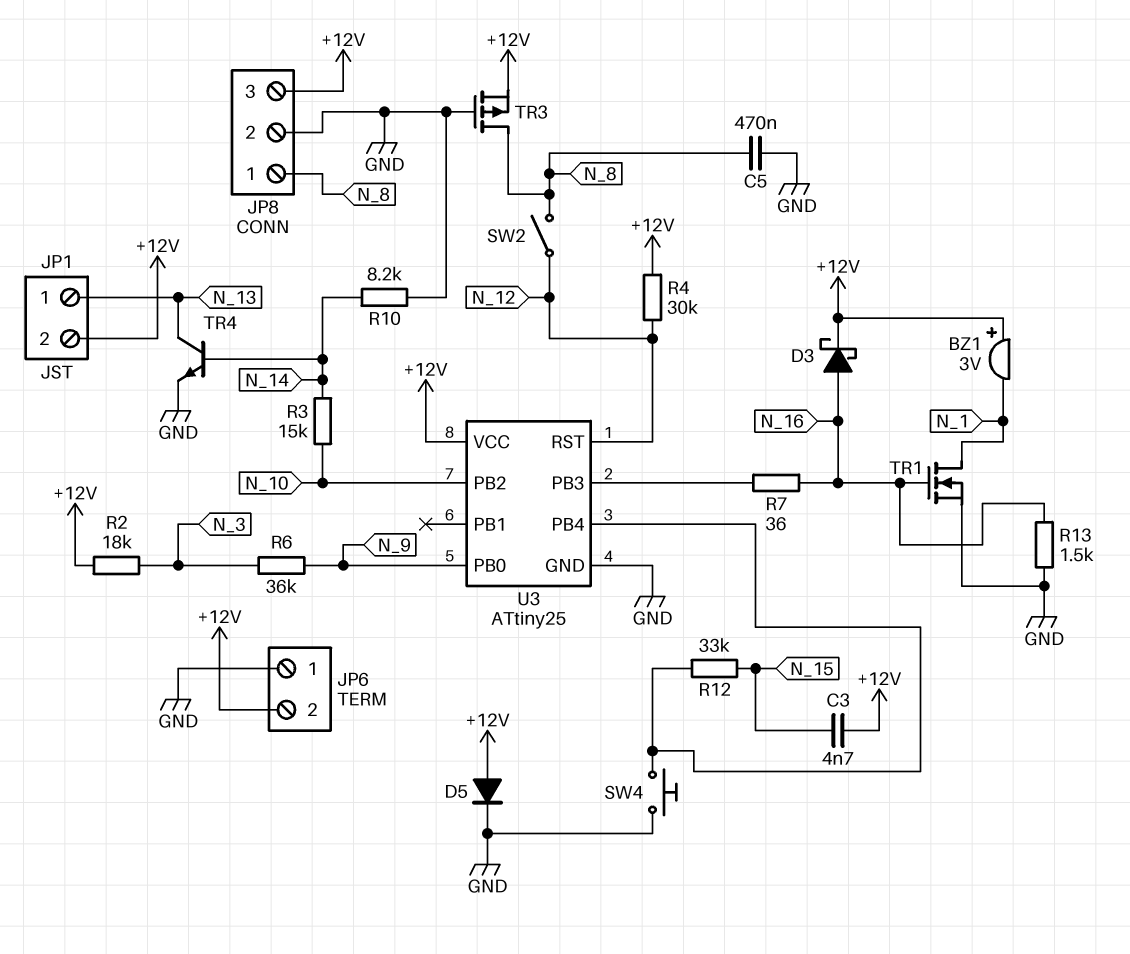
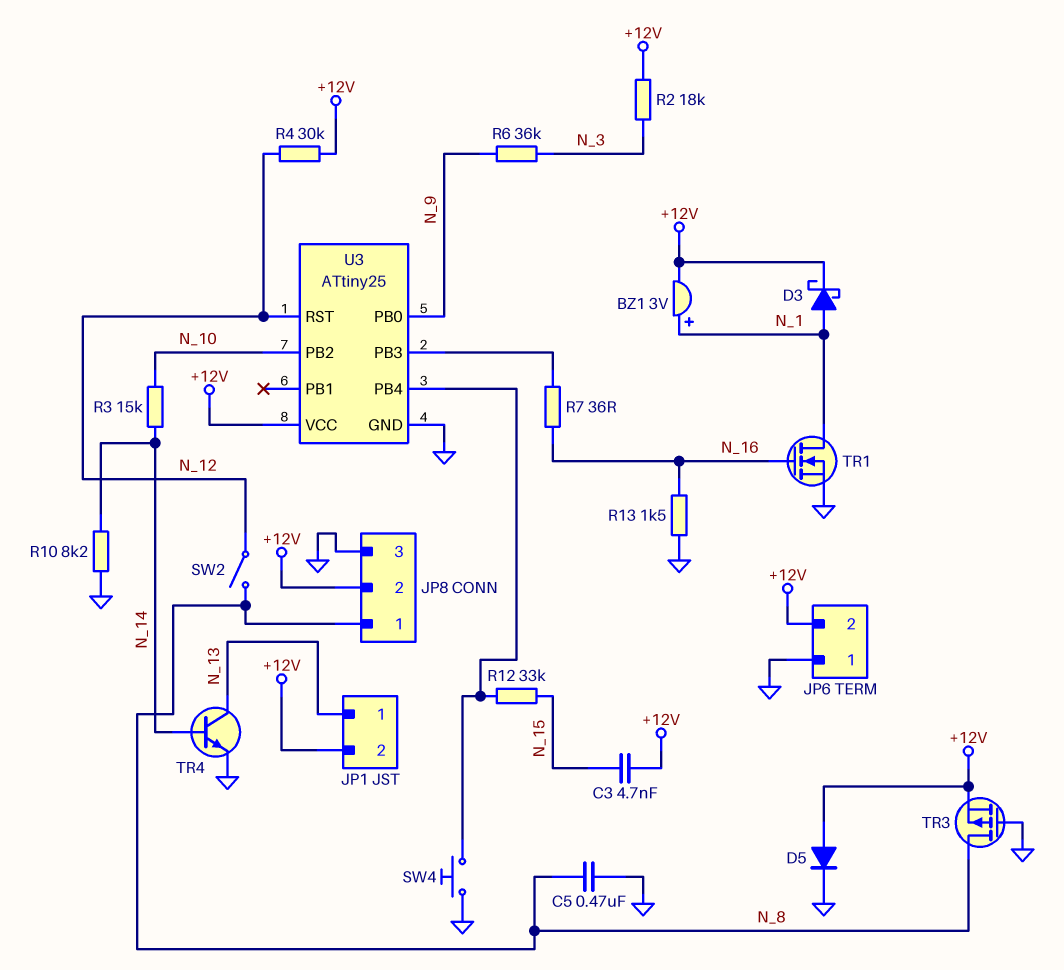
BZ1: buzzer 3V (plus +12V, minus N_1) -> buzzer 3V (plus N_1, minus +12V)
D3: schottky (A N_16, K +12V) -> schottky (A N_1, K +12V)
JP8 pin 2: GND -> +12V
JP8 pin 3: +12V -> GND

